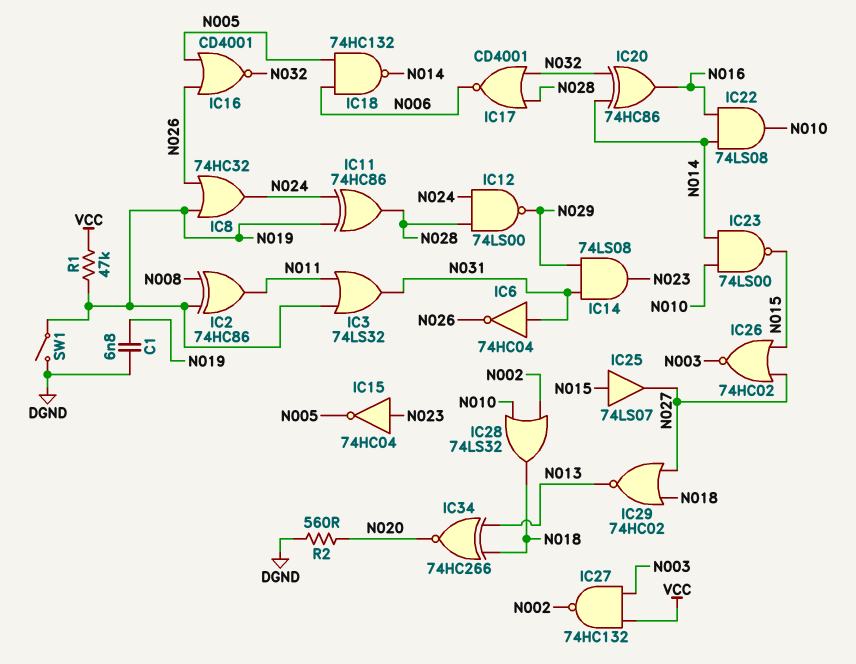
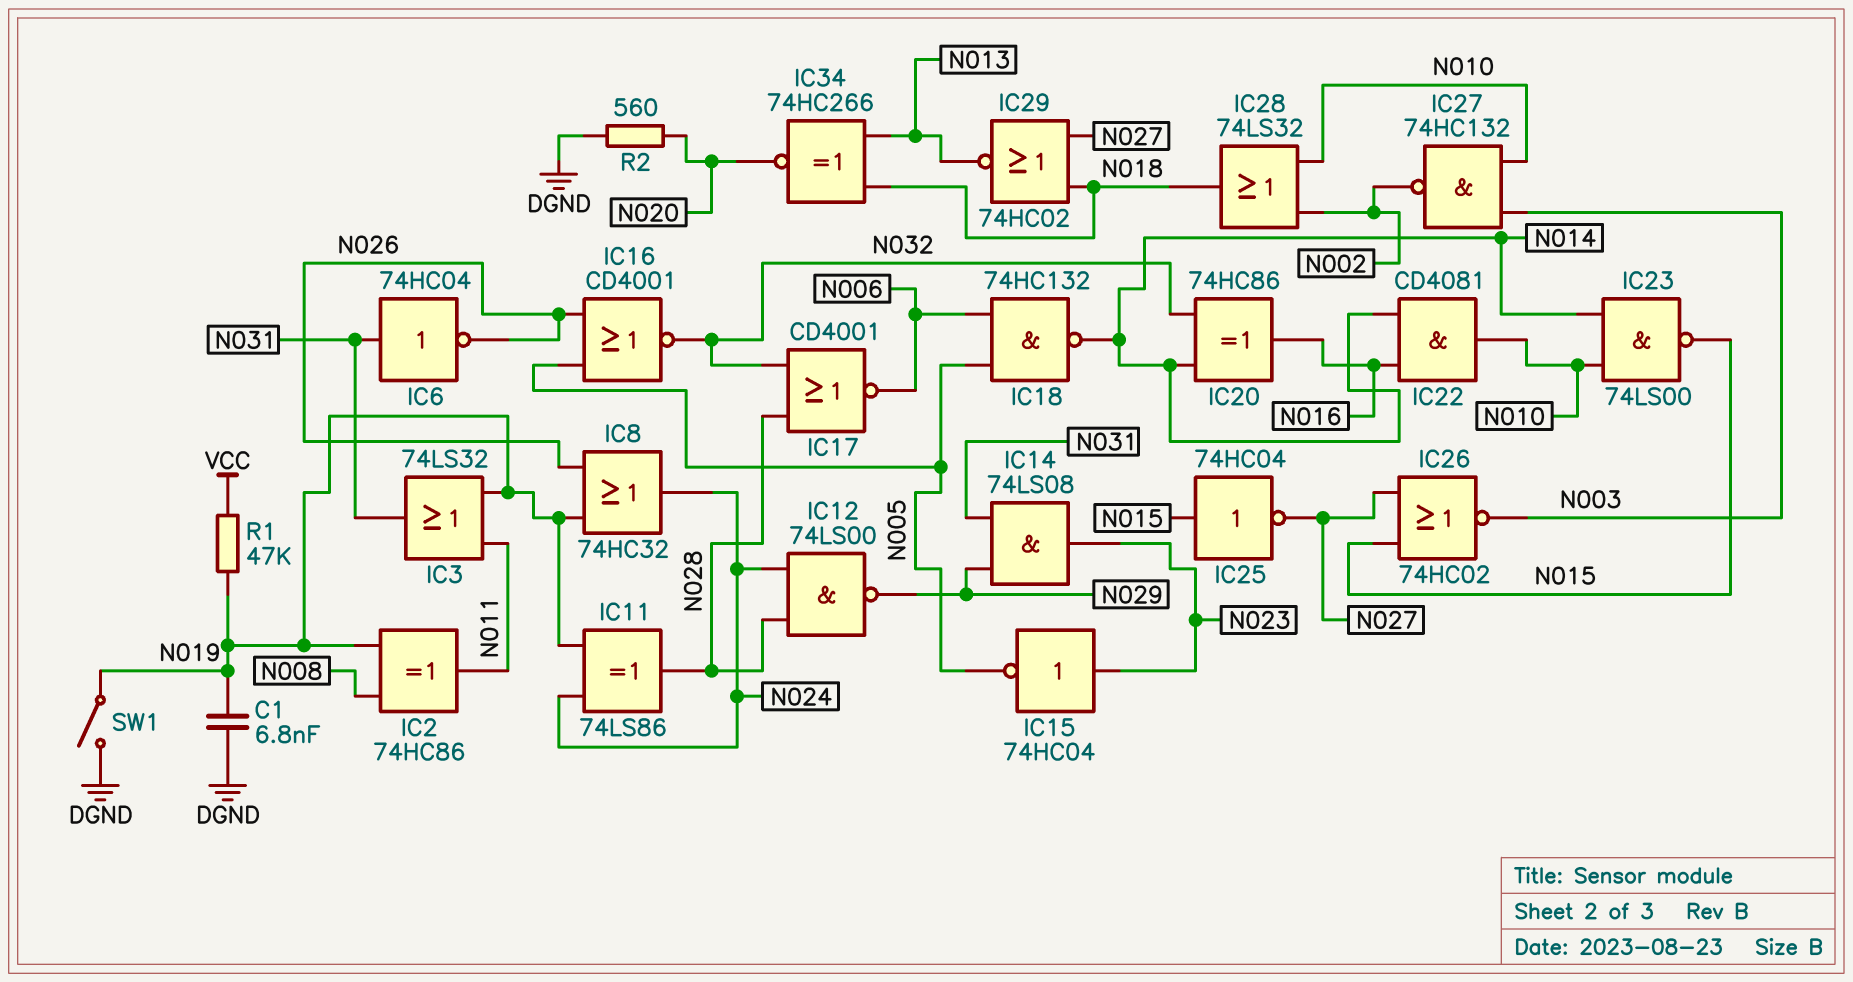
IC11: XOR 74HC86 (in N019, in N024, out N028) -> XOR 74LS86 (in N019, in N024, out N028)
IC22: AND 74LS08 (in N014, in N016, out N010) -> AND CD4081 (in N014, in N016, out N010)
IC25: buffer 74LS07 (in N015, out N027) -> NOT 74HC04 (in N015, out N027)
IC27: NAND 74HC132 (in N003, in VCC, out N002) -> NAND 74HC132 (in N003, in N010, out N002)

